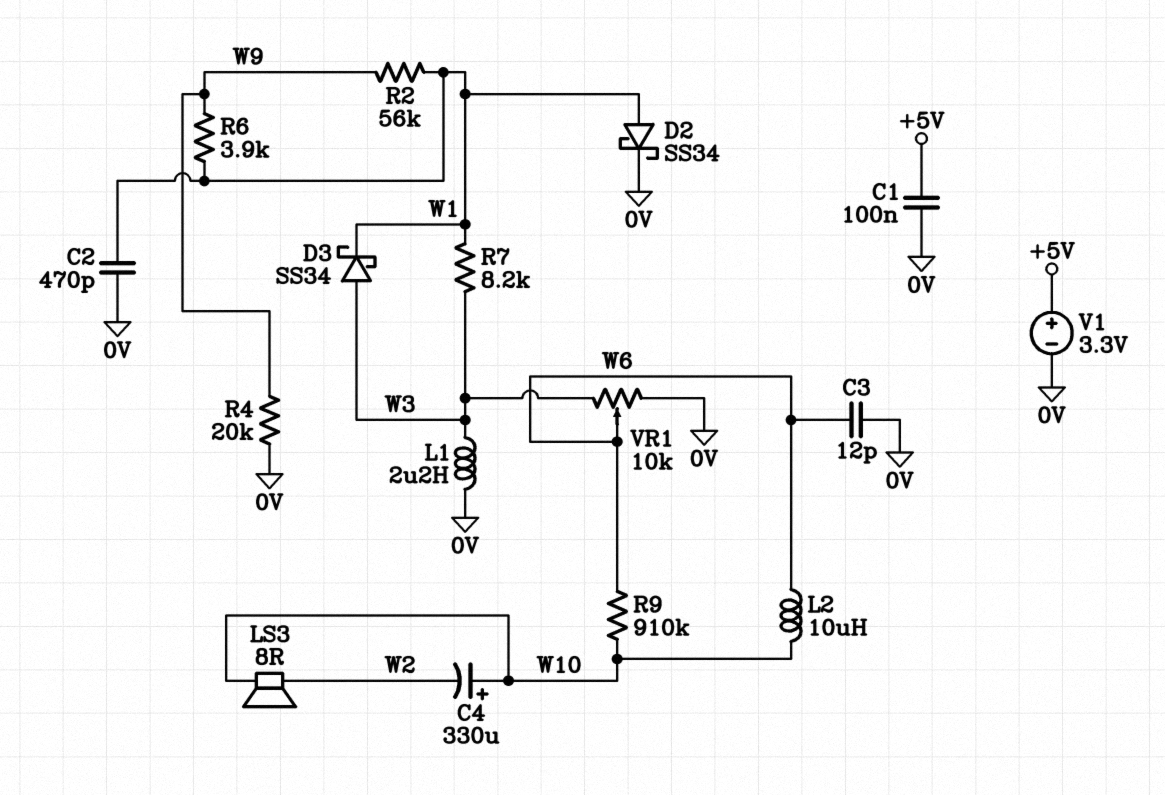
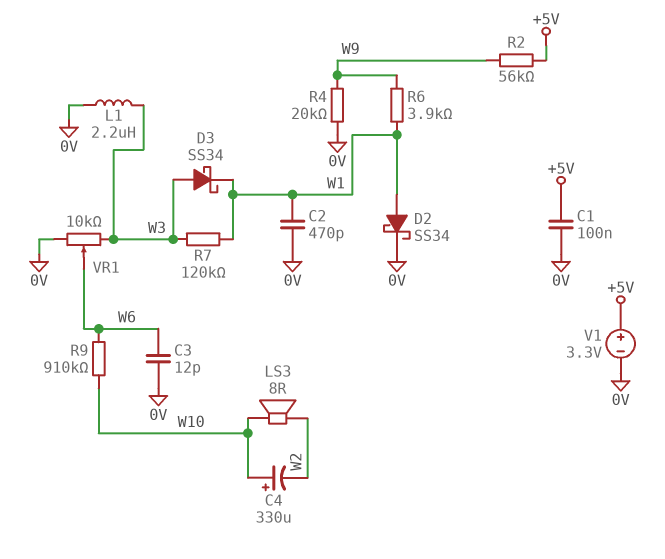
L2: 10uH (W6, W10) -> none
R2: 56k (W1, W9) -> 56k (+5V, W9)
R7: 8.2k (W1, W3) -> 120k (W1, W3)

